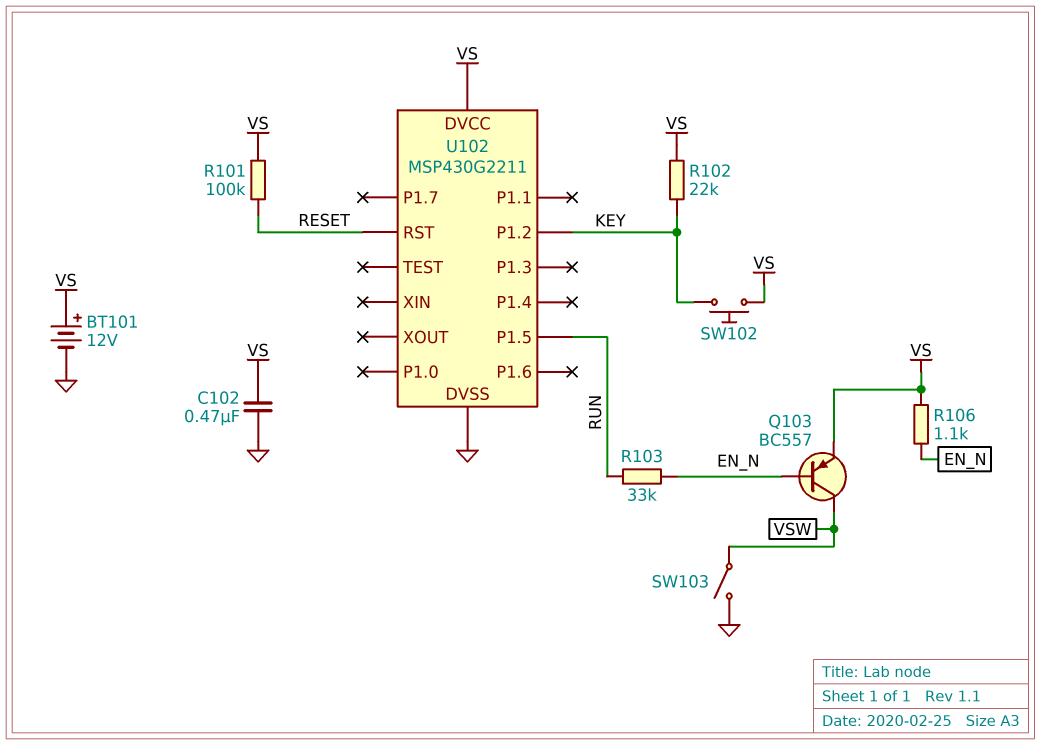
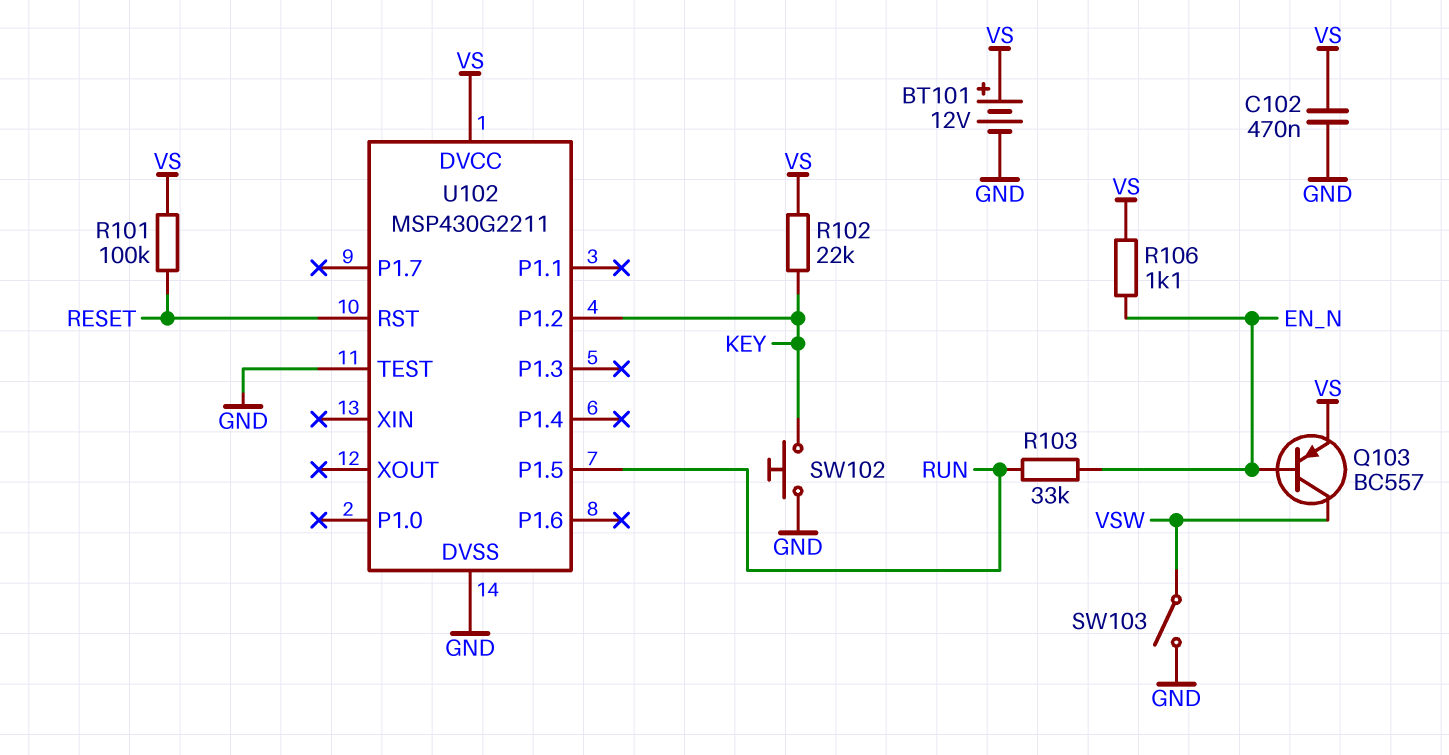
SW102: button (KEY, VS) -> button (GND, KEY)
U102 pin TEST: none -> GND

